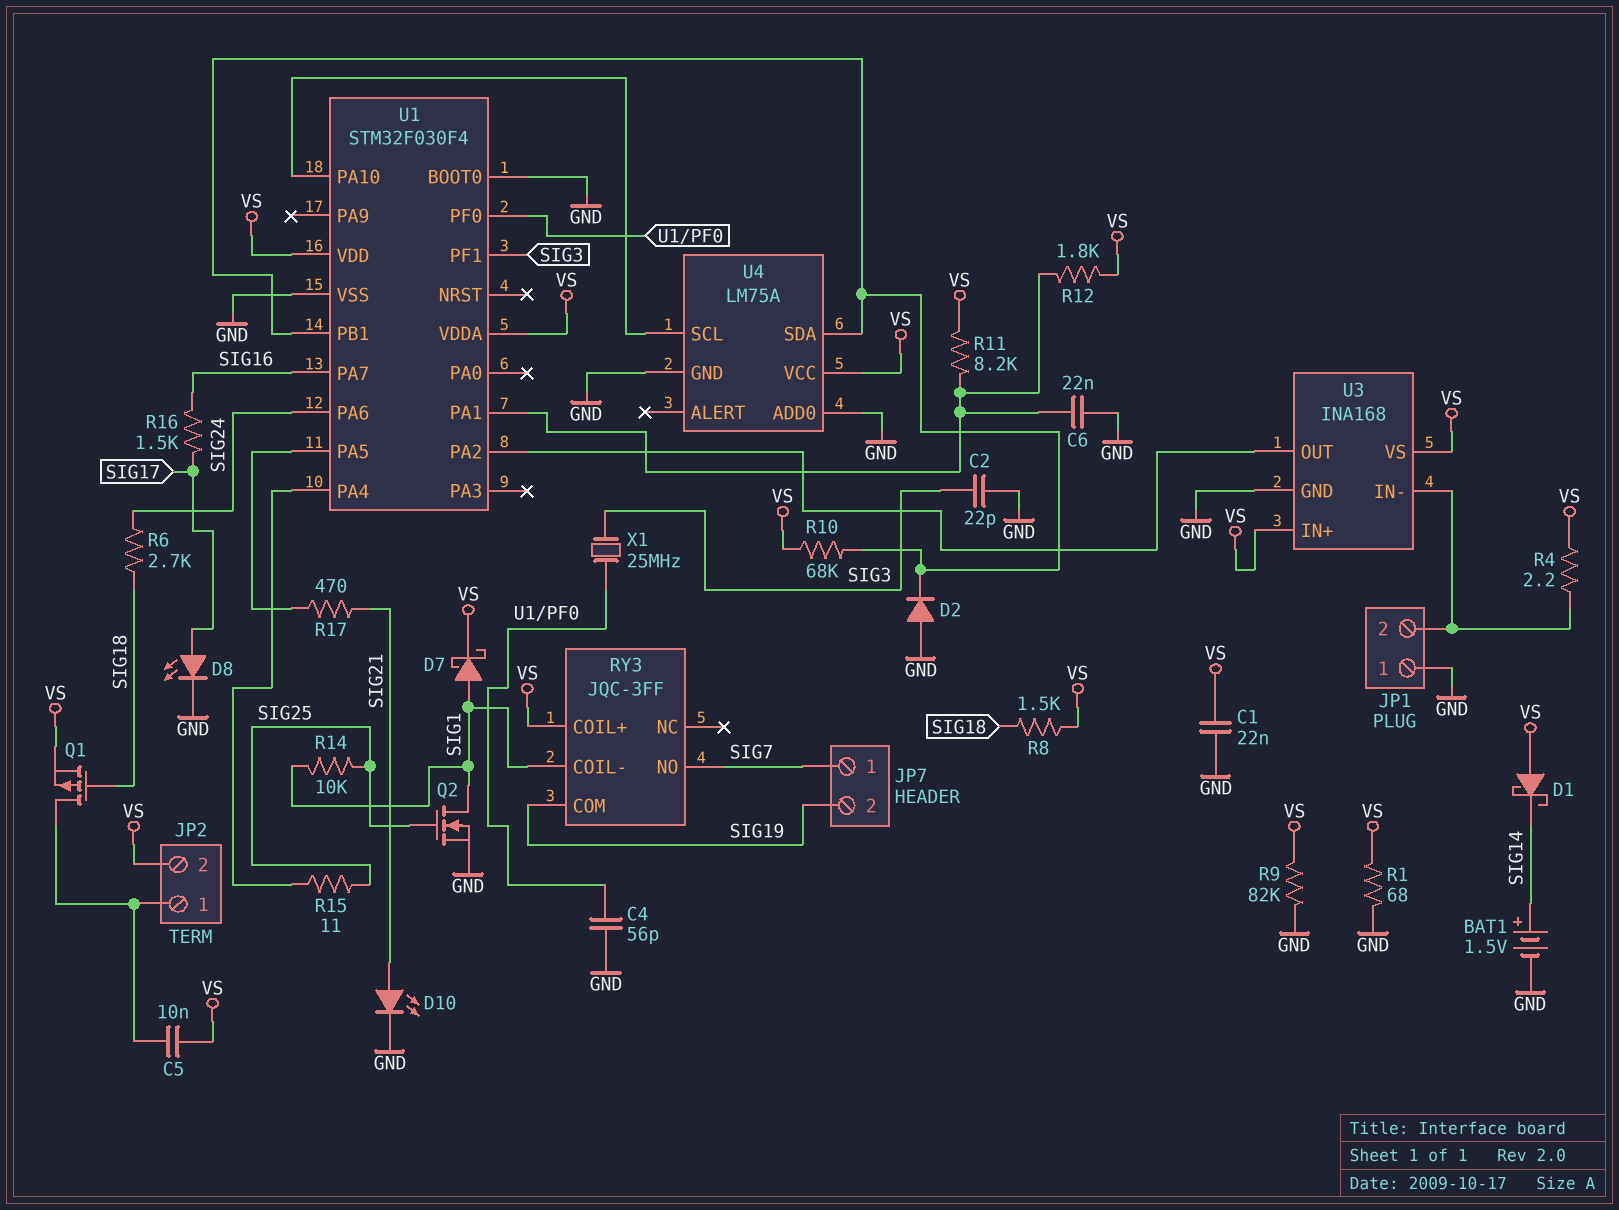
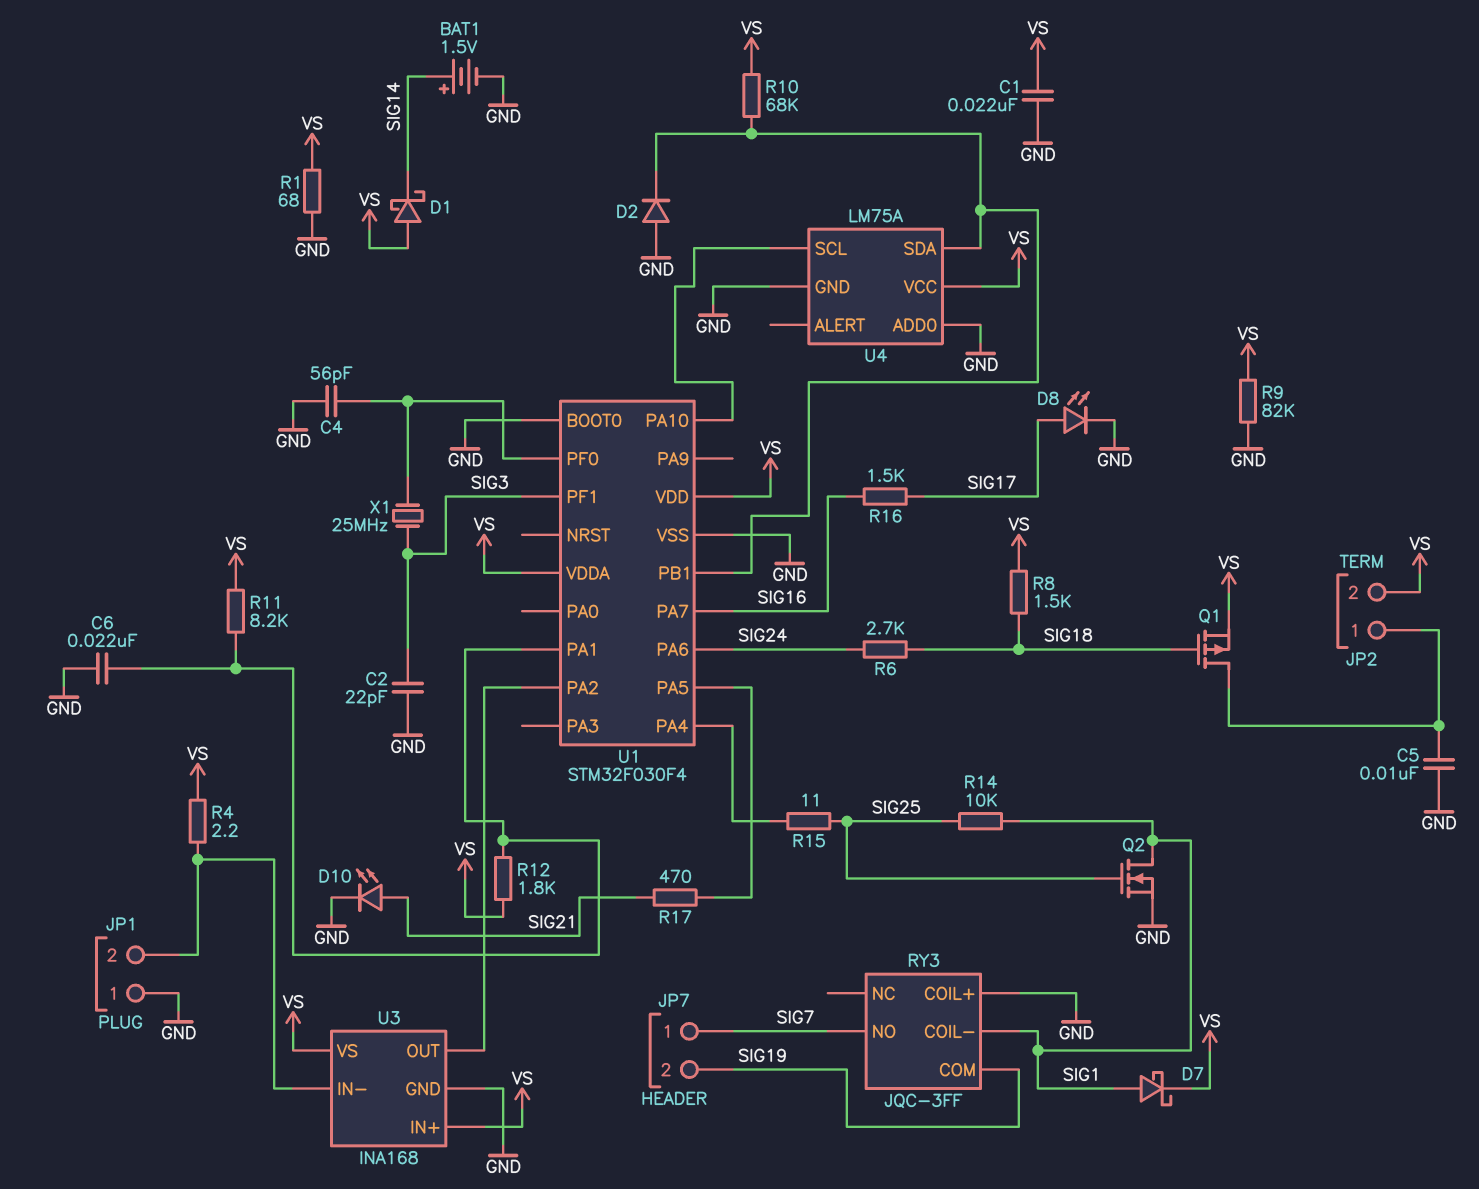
C5: 10nF (JP2/1, VS) -> 10nF (GND, JP2/1)
RY3 pin COIL+: VS -> GND

